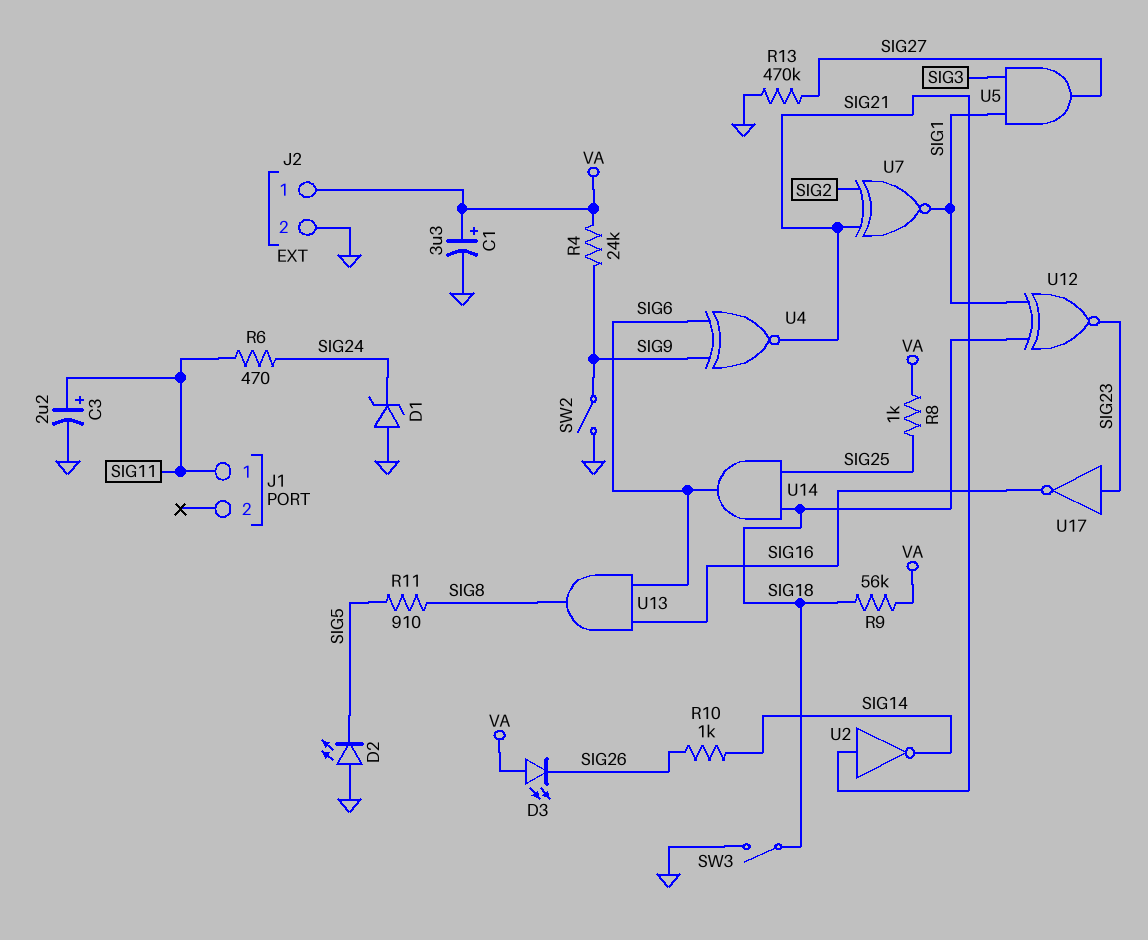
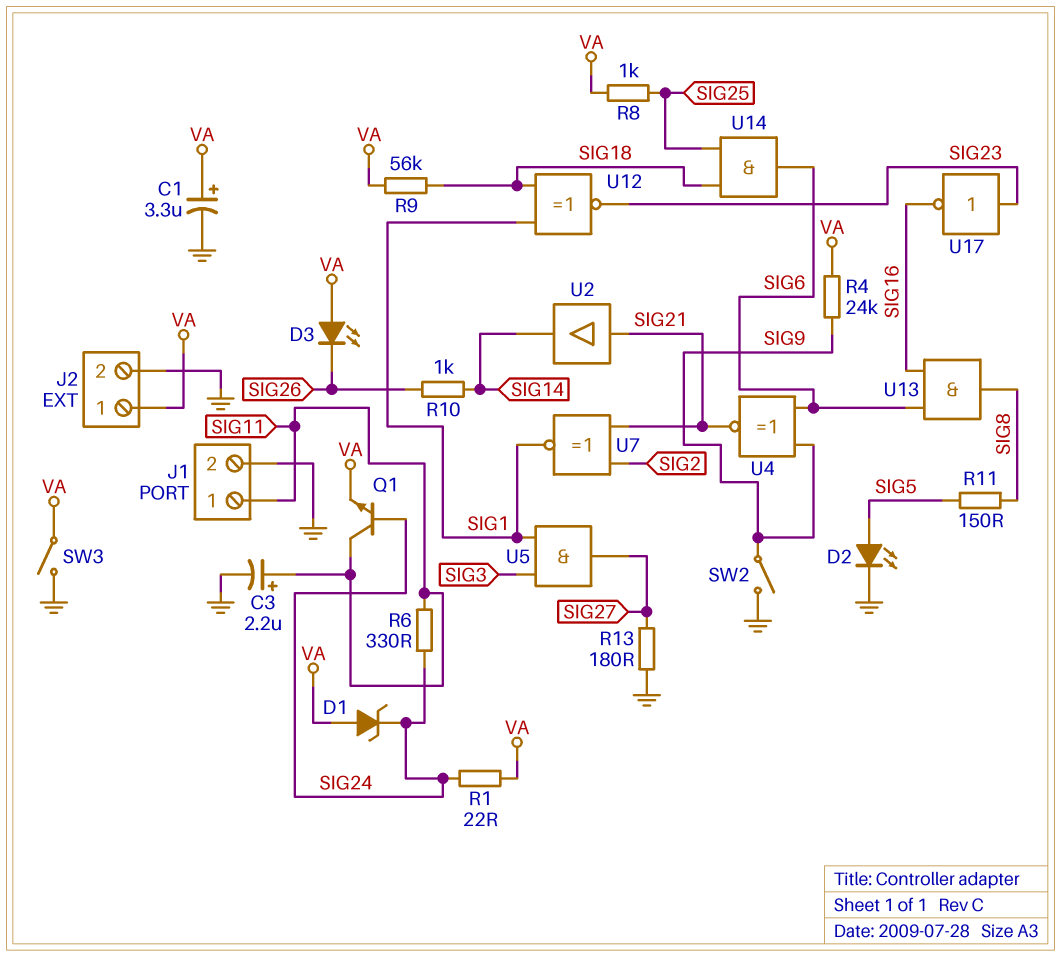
D1: zener (A GND, K SIG24) -> zener (A VA, K SIG24)
D2: LED (A GND, K SIG5) -> LED (A SIG5, K GND)
J1 pin 2: none -> GND
Q1: none -> NPN (B SIG24, C SIG11, E VA)
R1: none -> 22 (SIG24, VA)
R6: 470 (SIG11, SIG24) -> 330 (SIG11, SIG24)
R11: 910 (SIG5, SIG8) -> 150 (SIG5, SIG8)
R13: 470k (GND, SIG27) -> 180 (GND, SIG27)
SW3: switch (GND, SIG18) -> switch (GND, VA)
U2: NOT (in SIG21, out SIG14) -> buffer (in SIG21, out SIG14)

